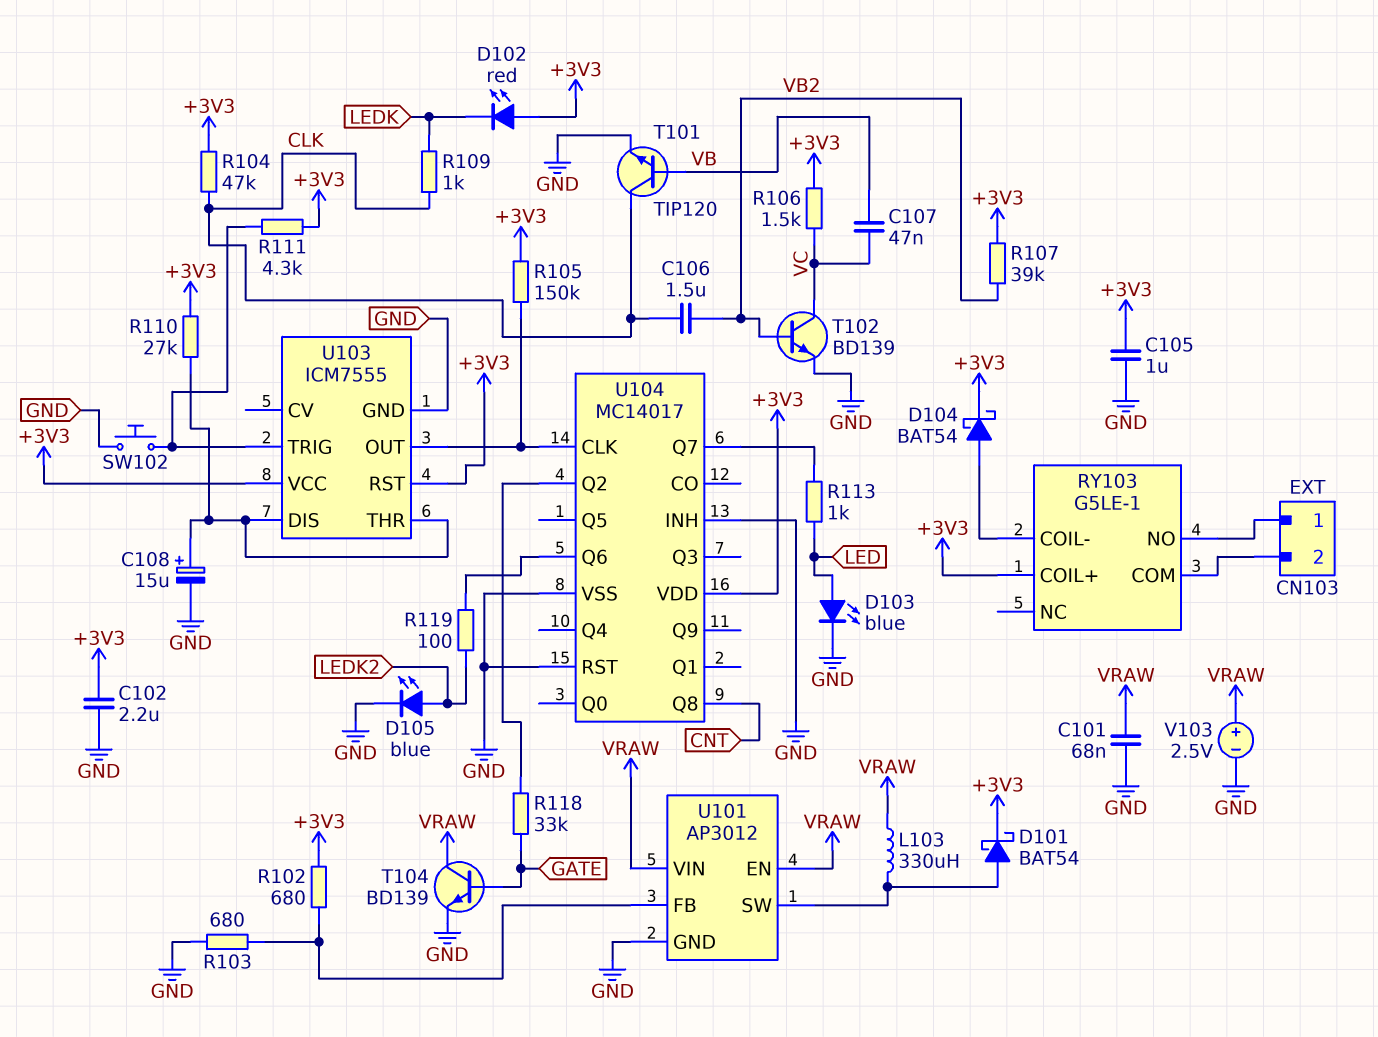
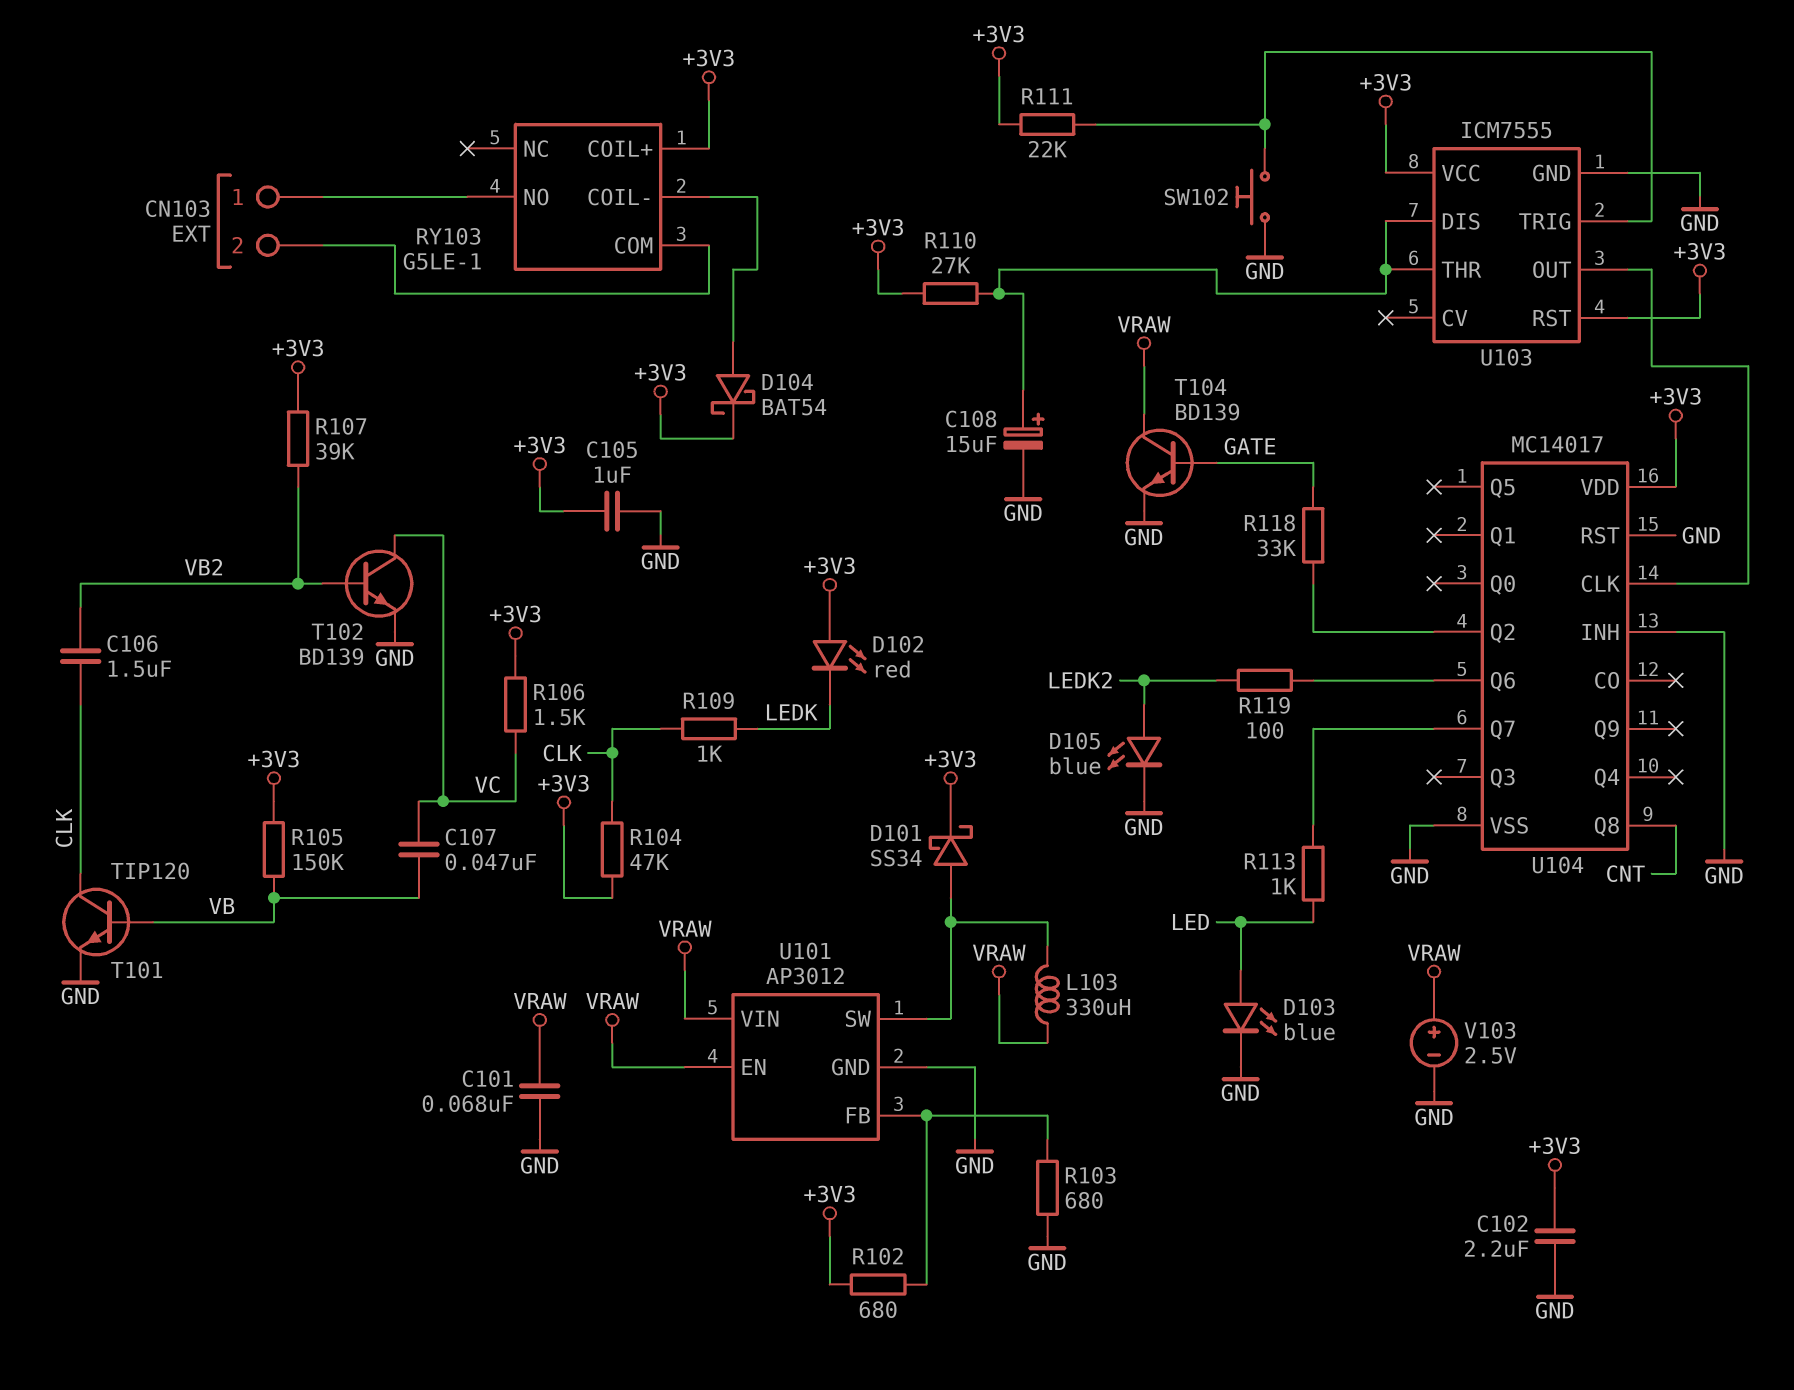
D101: schottky BAT54 (A U101/SW, K +3V3) -> schottky SS34 (A U101/SW, K +3V3)
R105: 150k (+3V3, U103/OUT) -> 150k (+3V3, VB)
R111: 4.3k (+3V3, U103/TRIG) -> 22k (+3V3, U103/TRIG)

